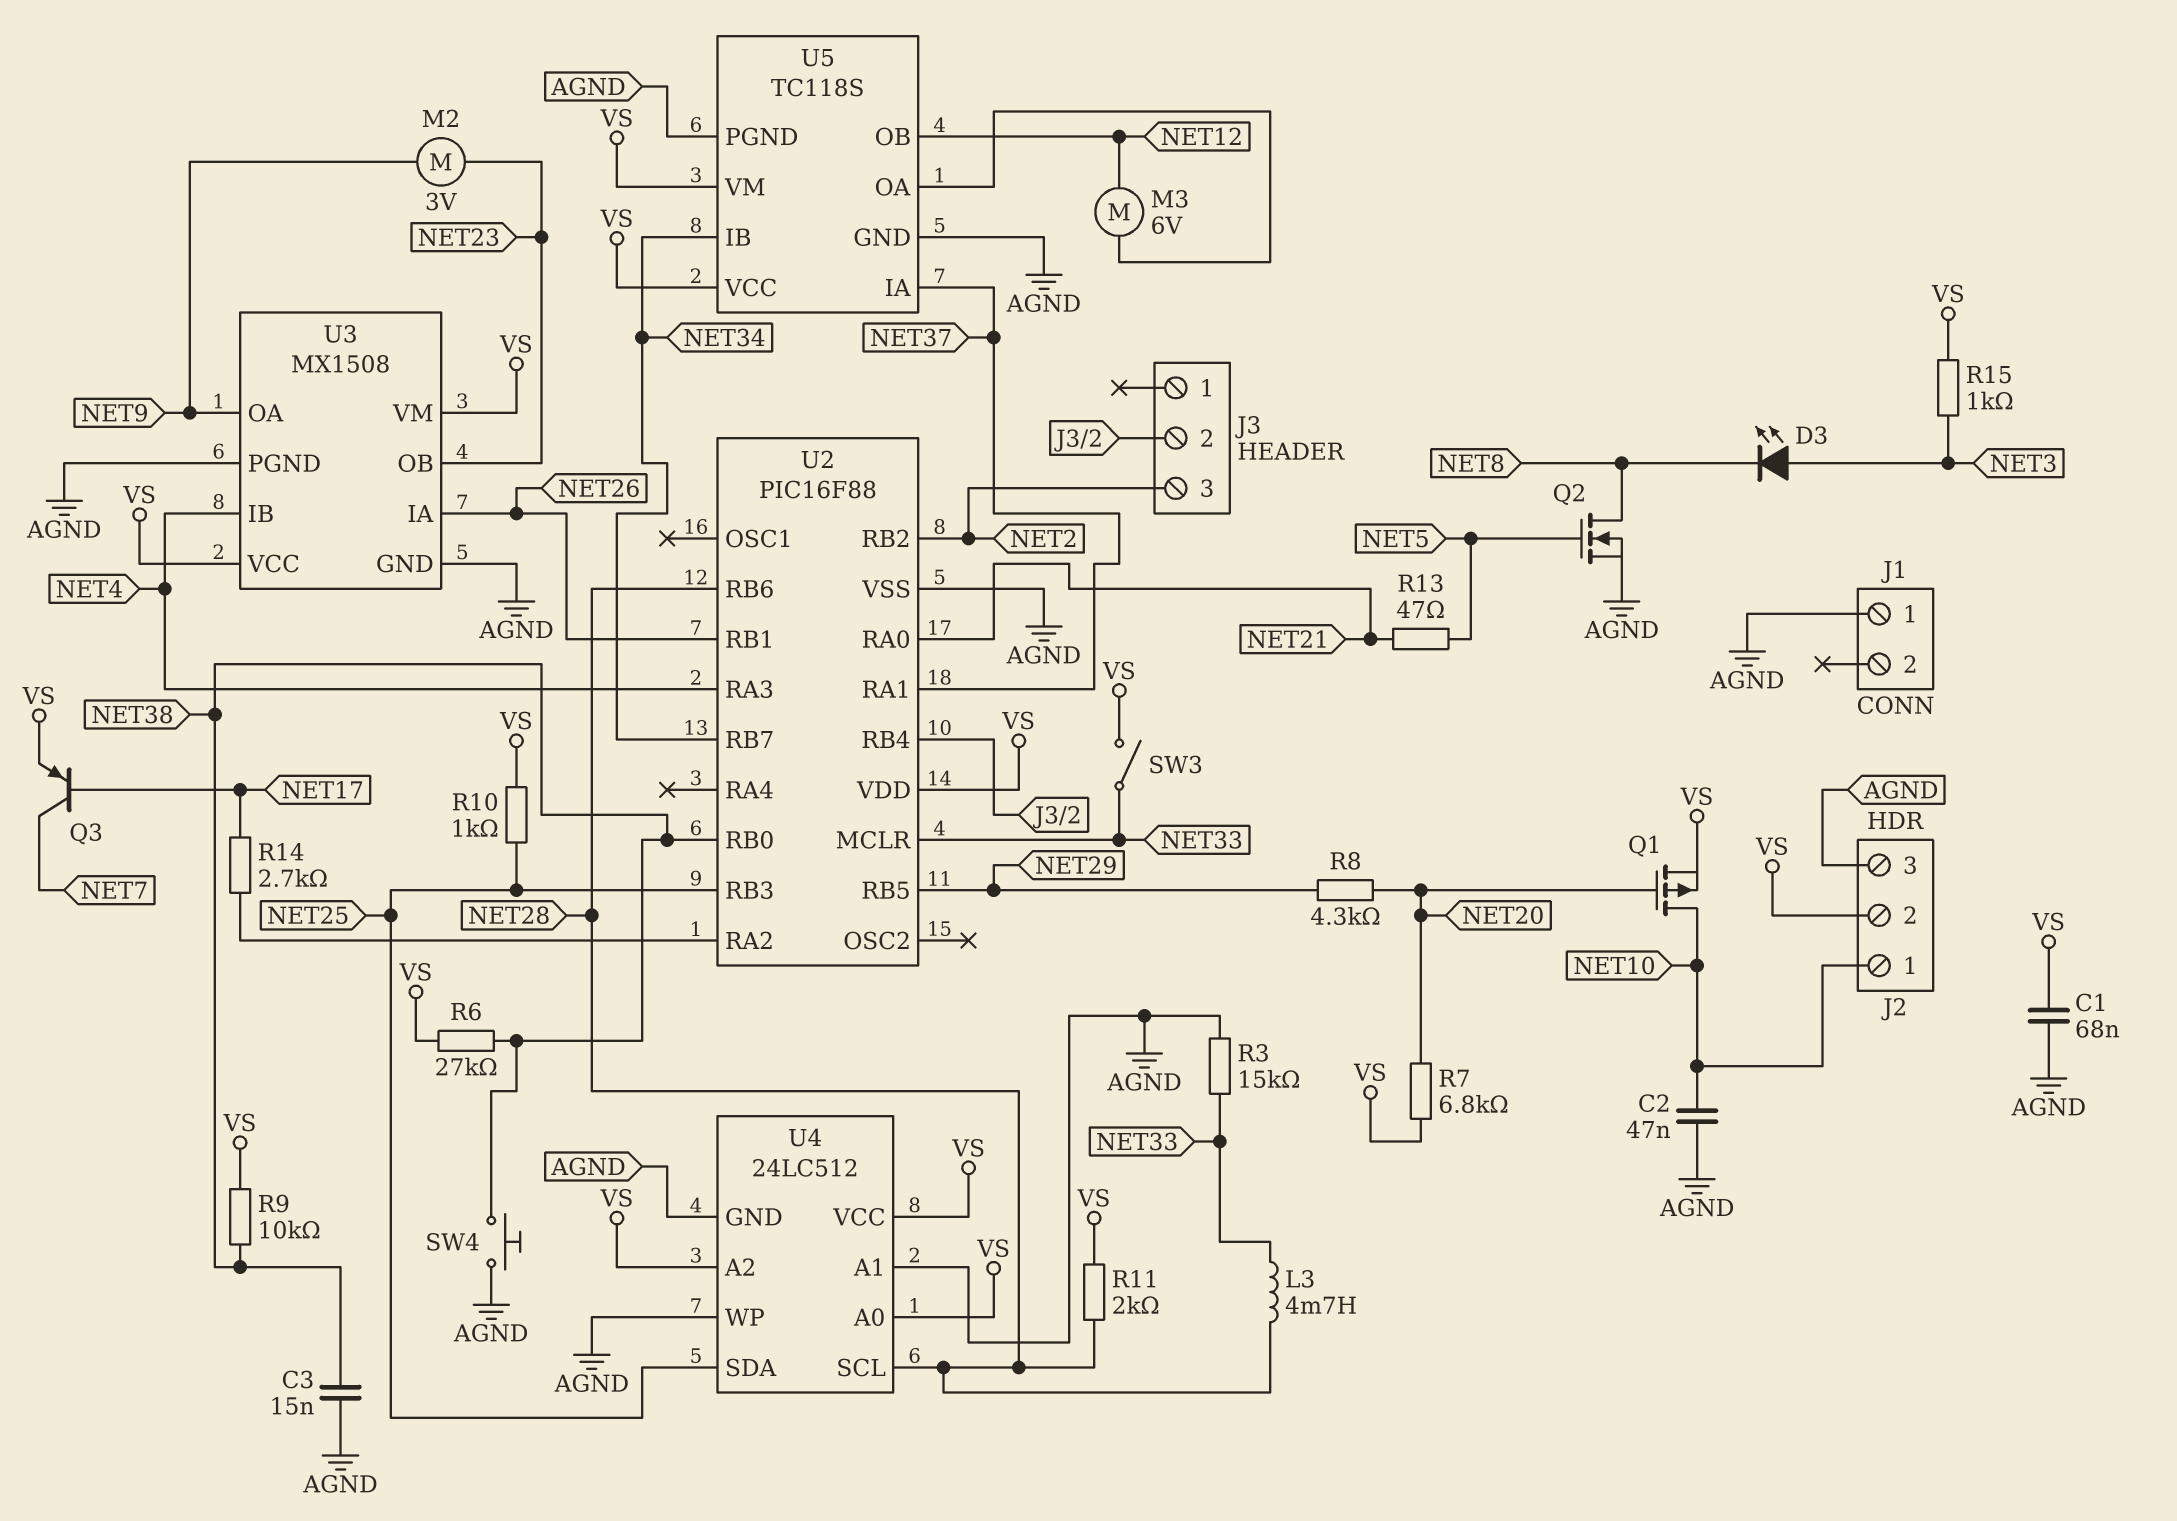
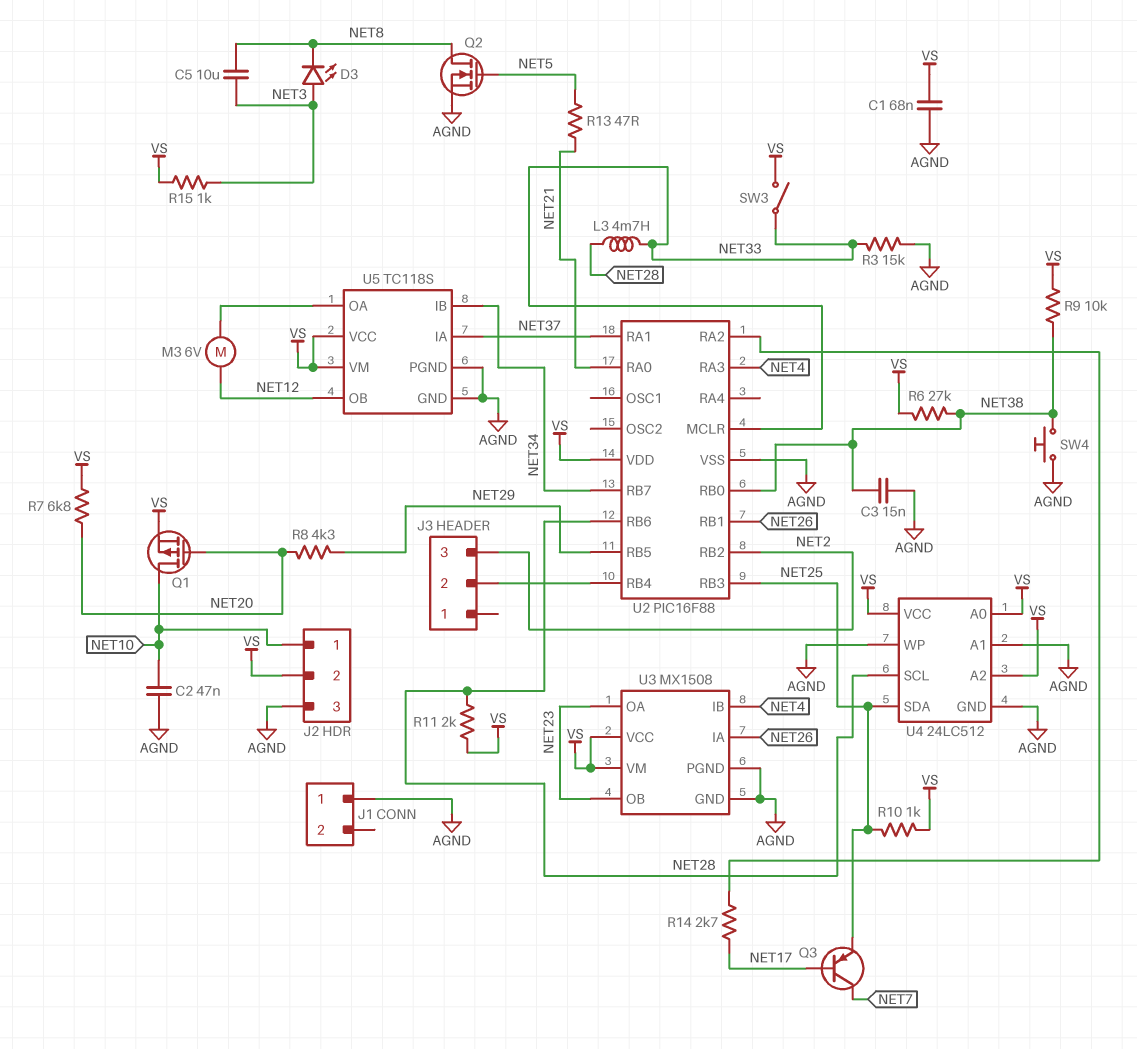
C5: none -> 10uF (NET3, NET8)
M2: motor 3V (NET9, NET23) -> none
Q3: PNP (B NET17, C NET7, E VS) -> PNP (B NET17, C NET7, E NET25)
U3 pin OA: NET9 -> NET23

